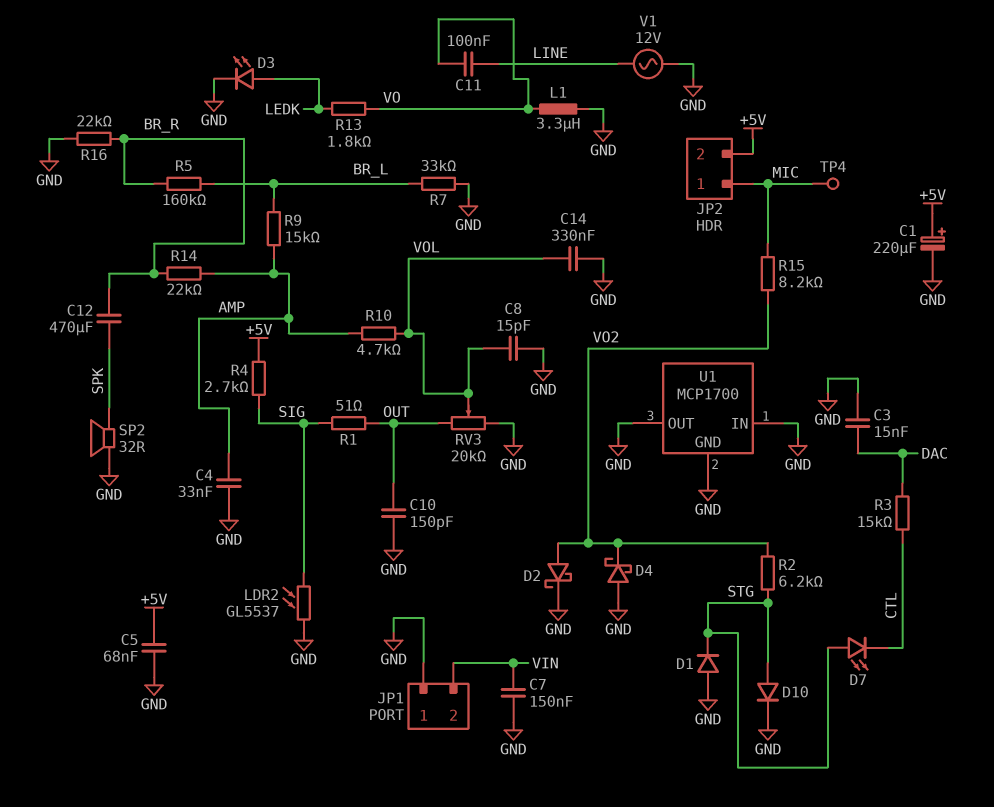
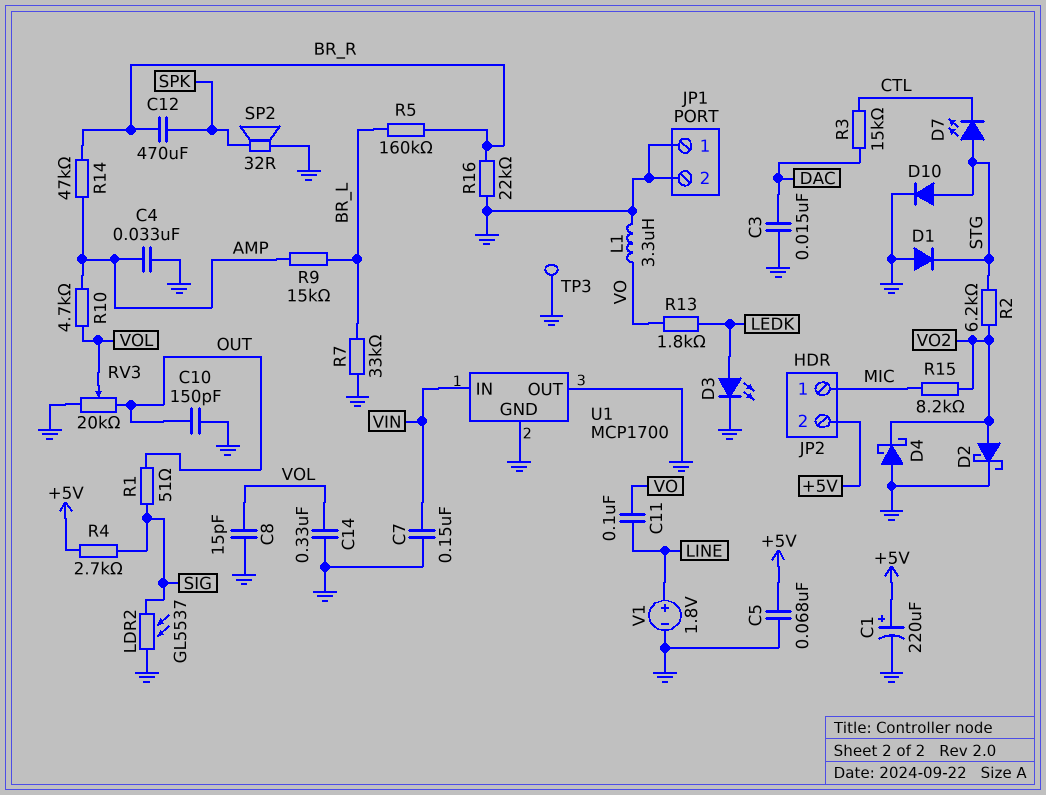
JP1 pin 2: VIN -> GND
R14: 22k (AMP, BR_R) -> 47k (AMP, BR_R)
TP3: none -> test point (GND)
TP4: test point (MIC) -> none
U1 pin IN: GND -> VIN
V1: AC 12V (GND, LINE) -> 1.8V (plus LINE, minus GND)

